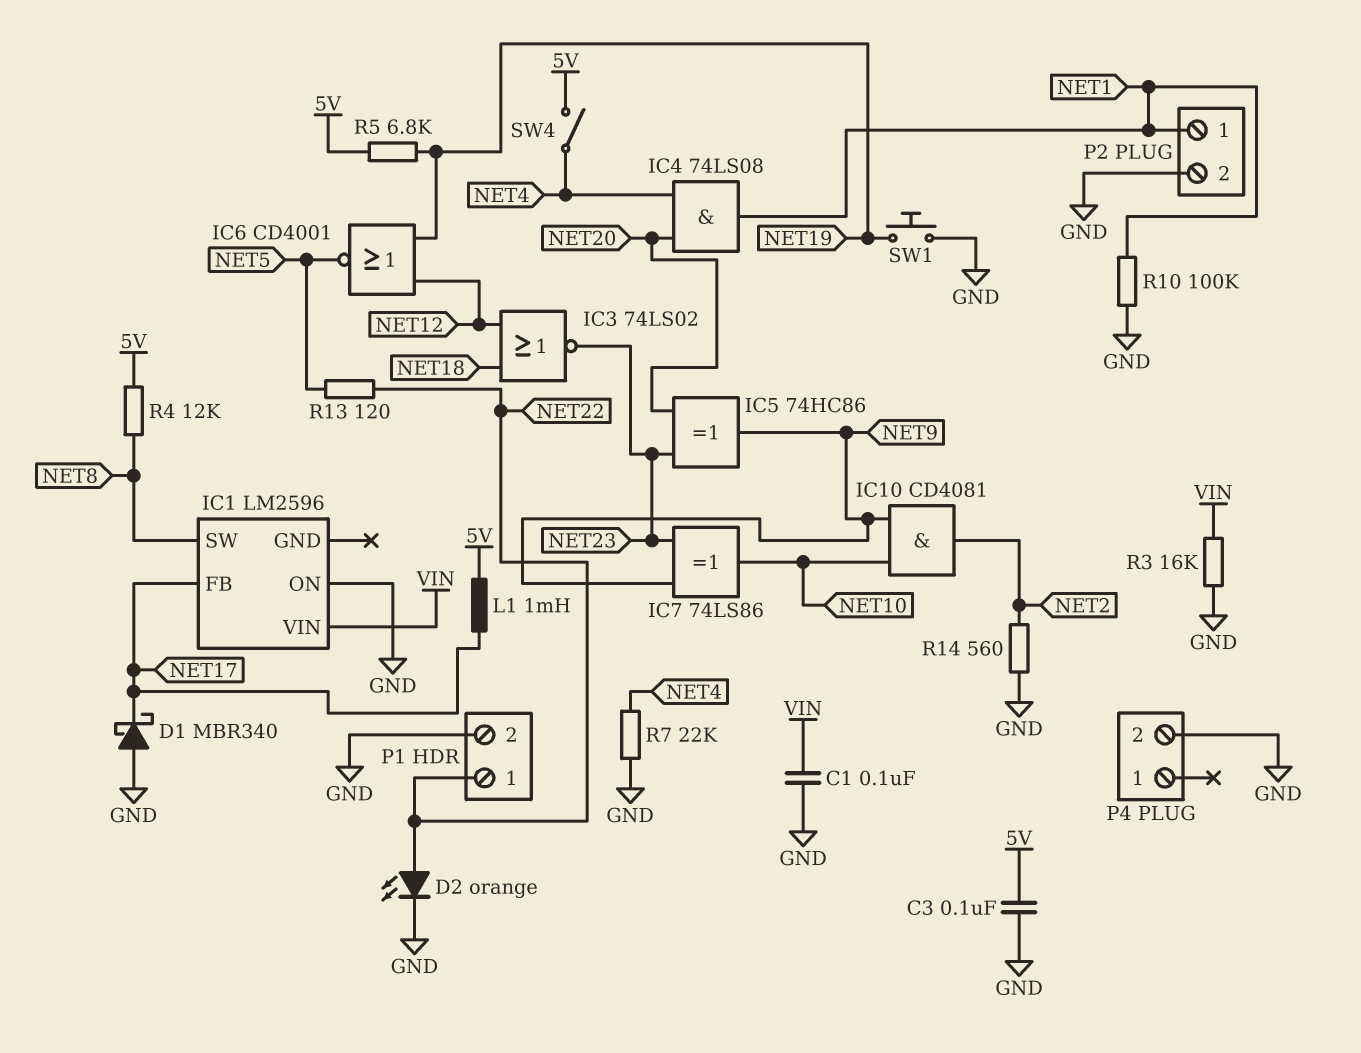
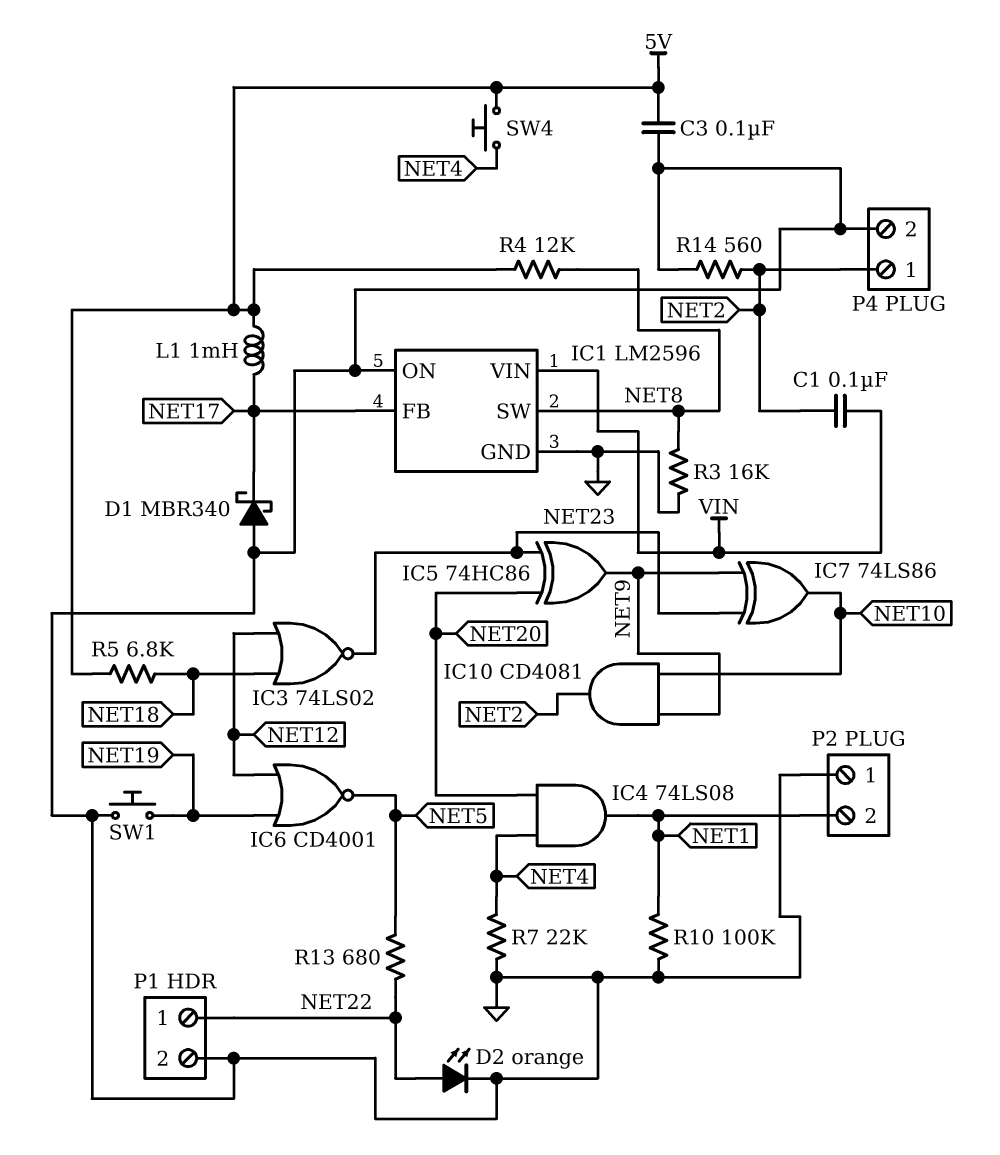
C1: 100nF (GND, VIN) -> 100nF (NET2, VIN)
IC1 pin GND: none -> GND
P2 pin 1: NET1 -> GND
P2 pin 2: GND -> NET1
P4 pin 1: none -> NET2
R3: 16k (GND, VIN) -> 16k (GND, NET8)
R5: 6.8k (5V, NET19) -> 6.8k (5V, NET18)
R13: 120 (NET5, NET22) -> 680 (NET5, NET22)
SW4: switch (5V, NET4) -> button (5V, NET4)

